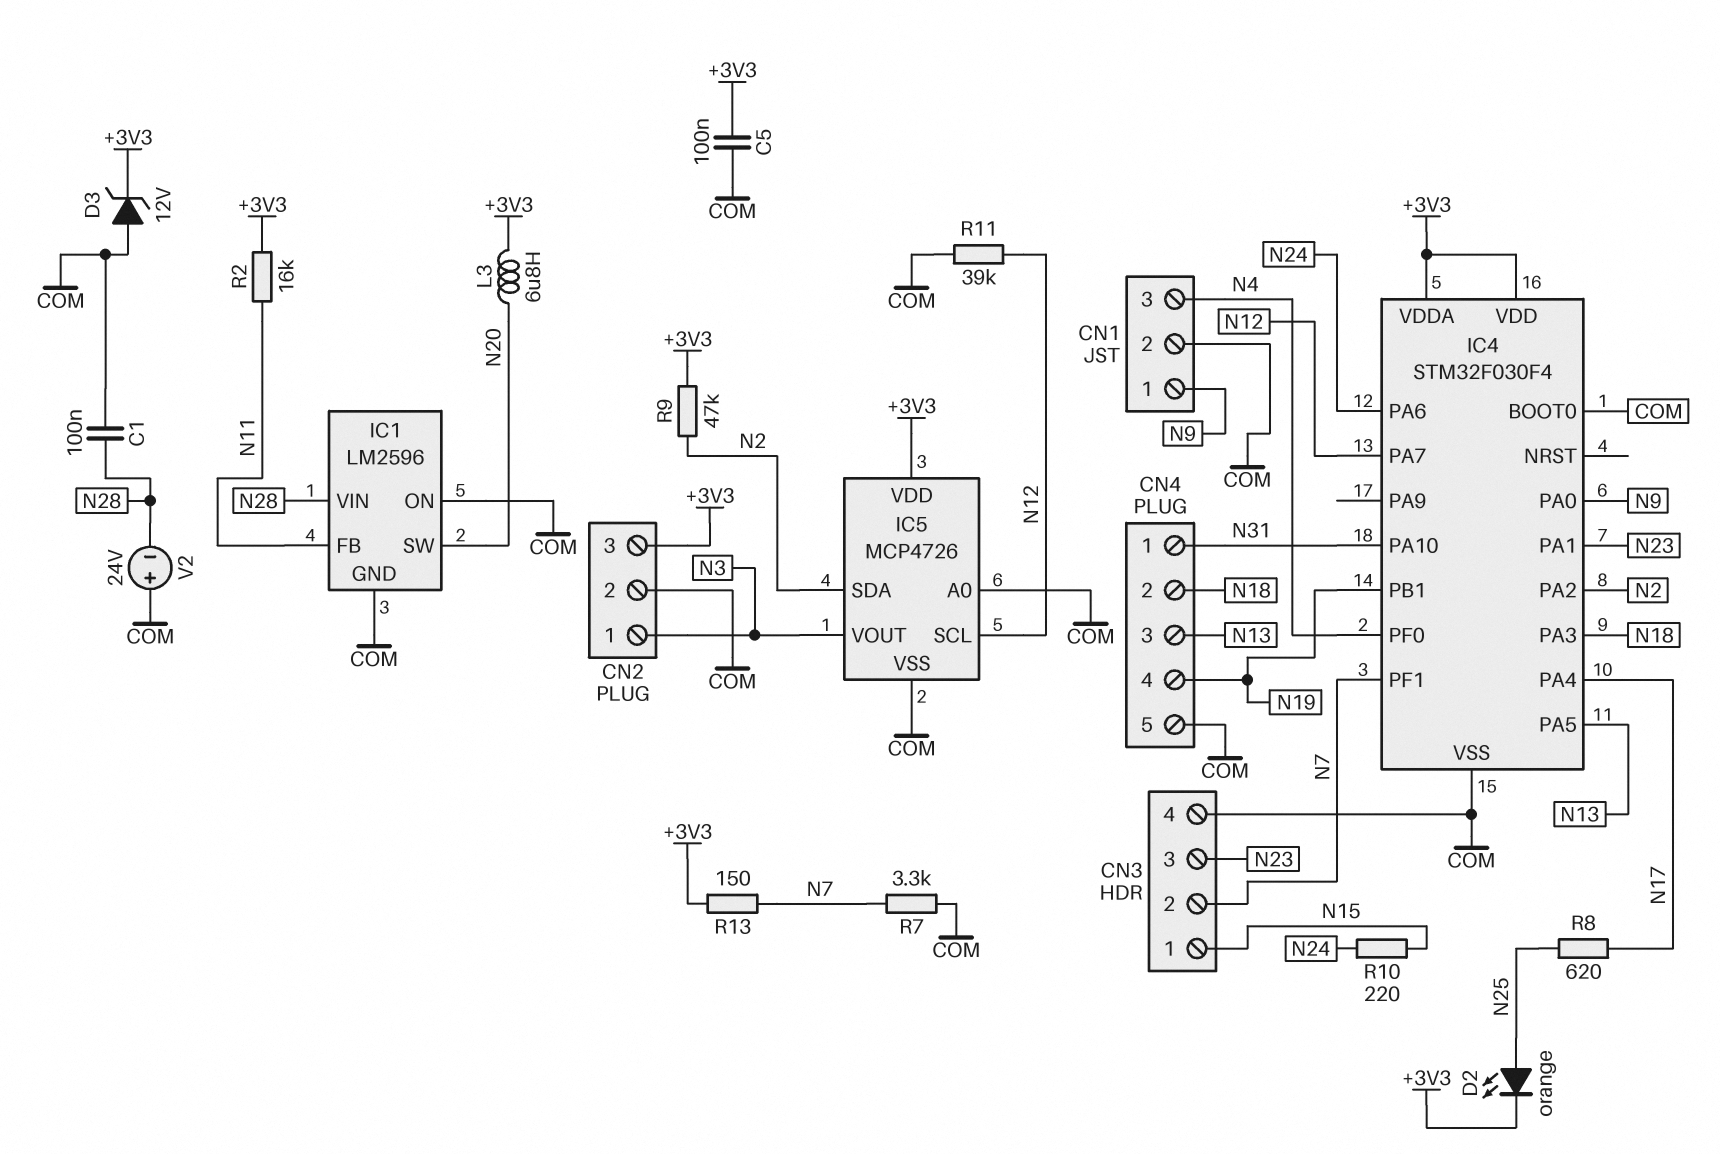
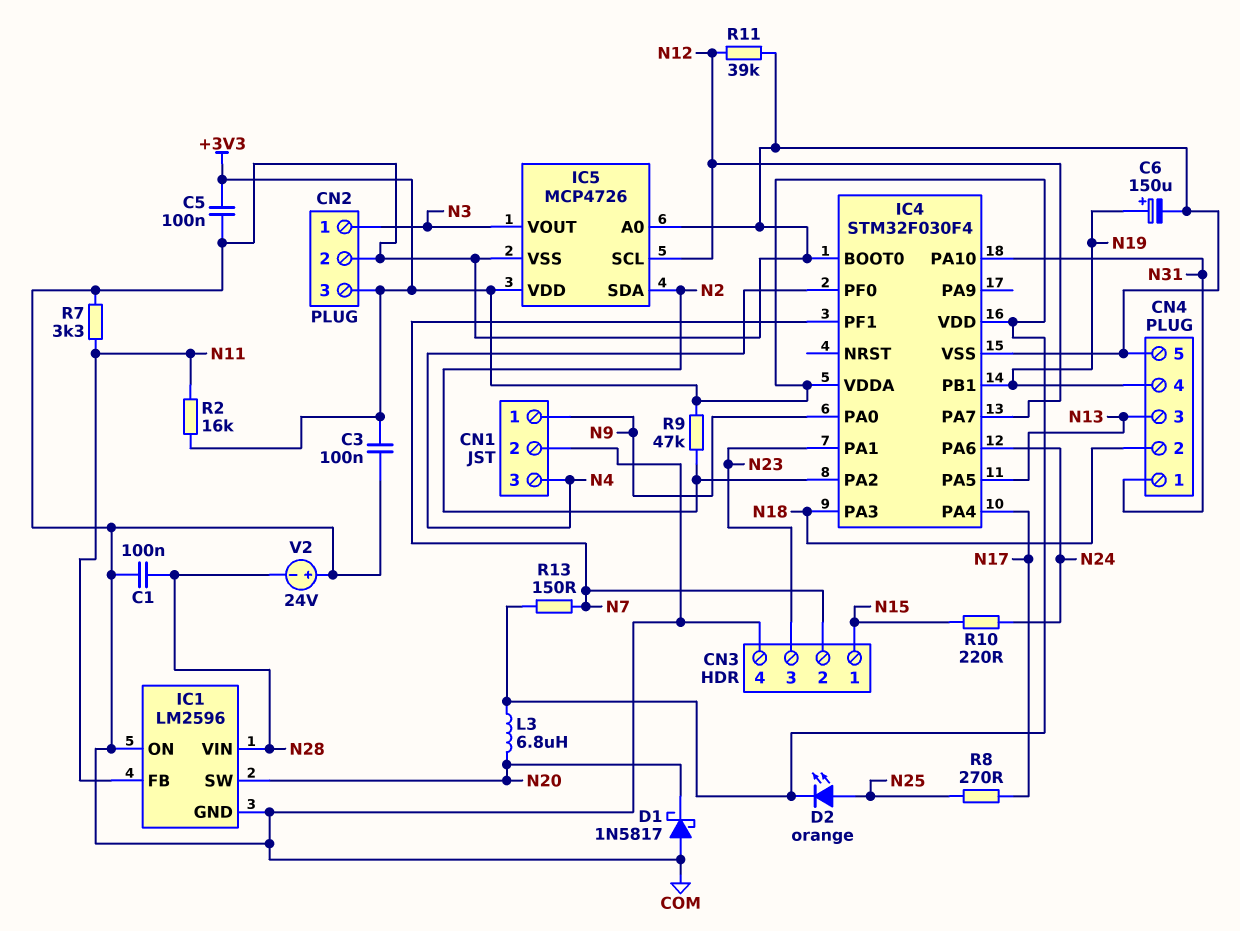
C3: none -> 100nF (+3V3, COM)
C6: none -> 150uF (plus N19, minus COM)
D1: none -> schottky 1N5817 (A COM, K N20)
D3: zener 12V (A COM, K +3V3) -> none
R7: 3.3k (COM, N7) -> 3.3k (COM, N11)
R8: 620 (N17, N25) -> 270 (N17, N25)

